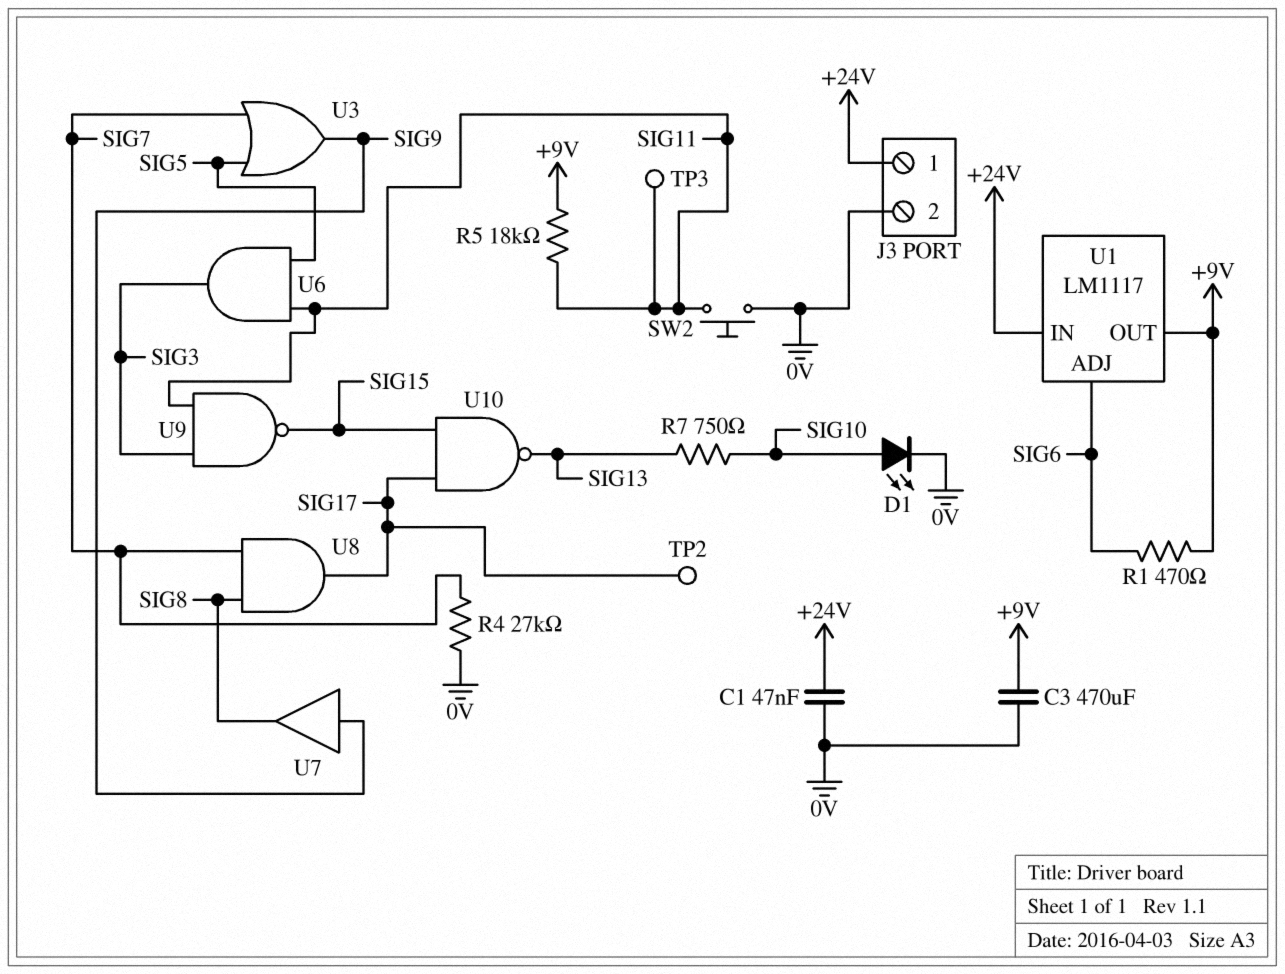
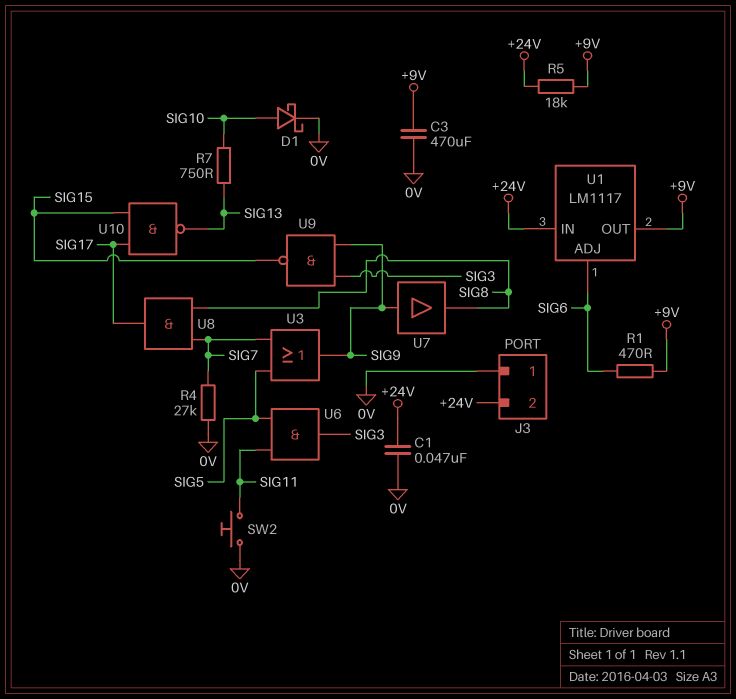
D1: LED (A SIG10, K 0V) -> schottky (A SIG10, K 0V)
J3 pin 1: +24V -> 0V
J3 pin 2: 0V -> +24V
R5: 18k (+9V, SIG11) -> 18k (+9V, +24V)
TP2: test point (SIG17) -> none
TP3: test point (SIG11) -> none
U9: NAND (in SIG3, in SIG11, out SIG15) -> NAND (in SIG3, in SIG9, out SIG15)

